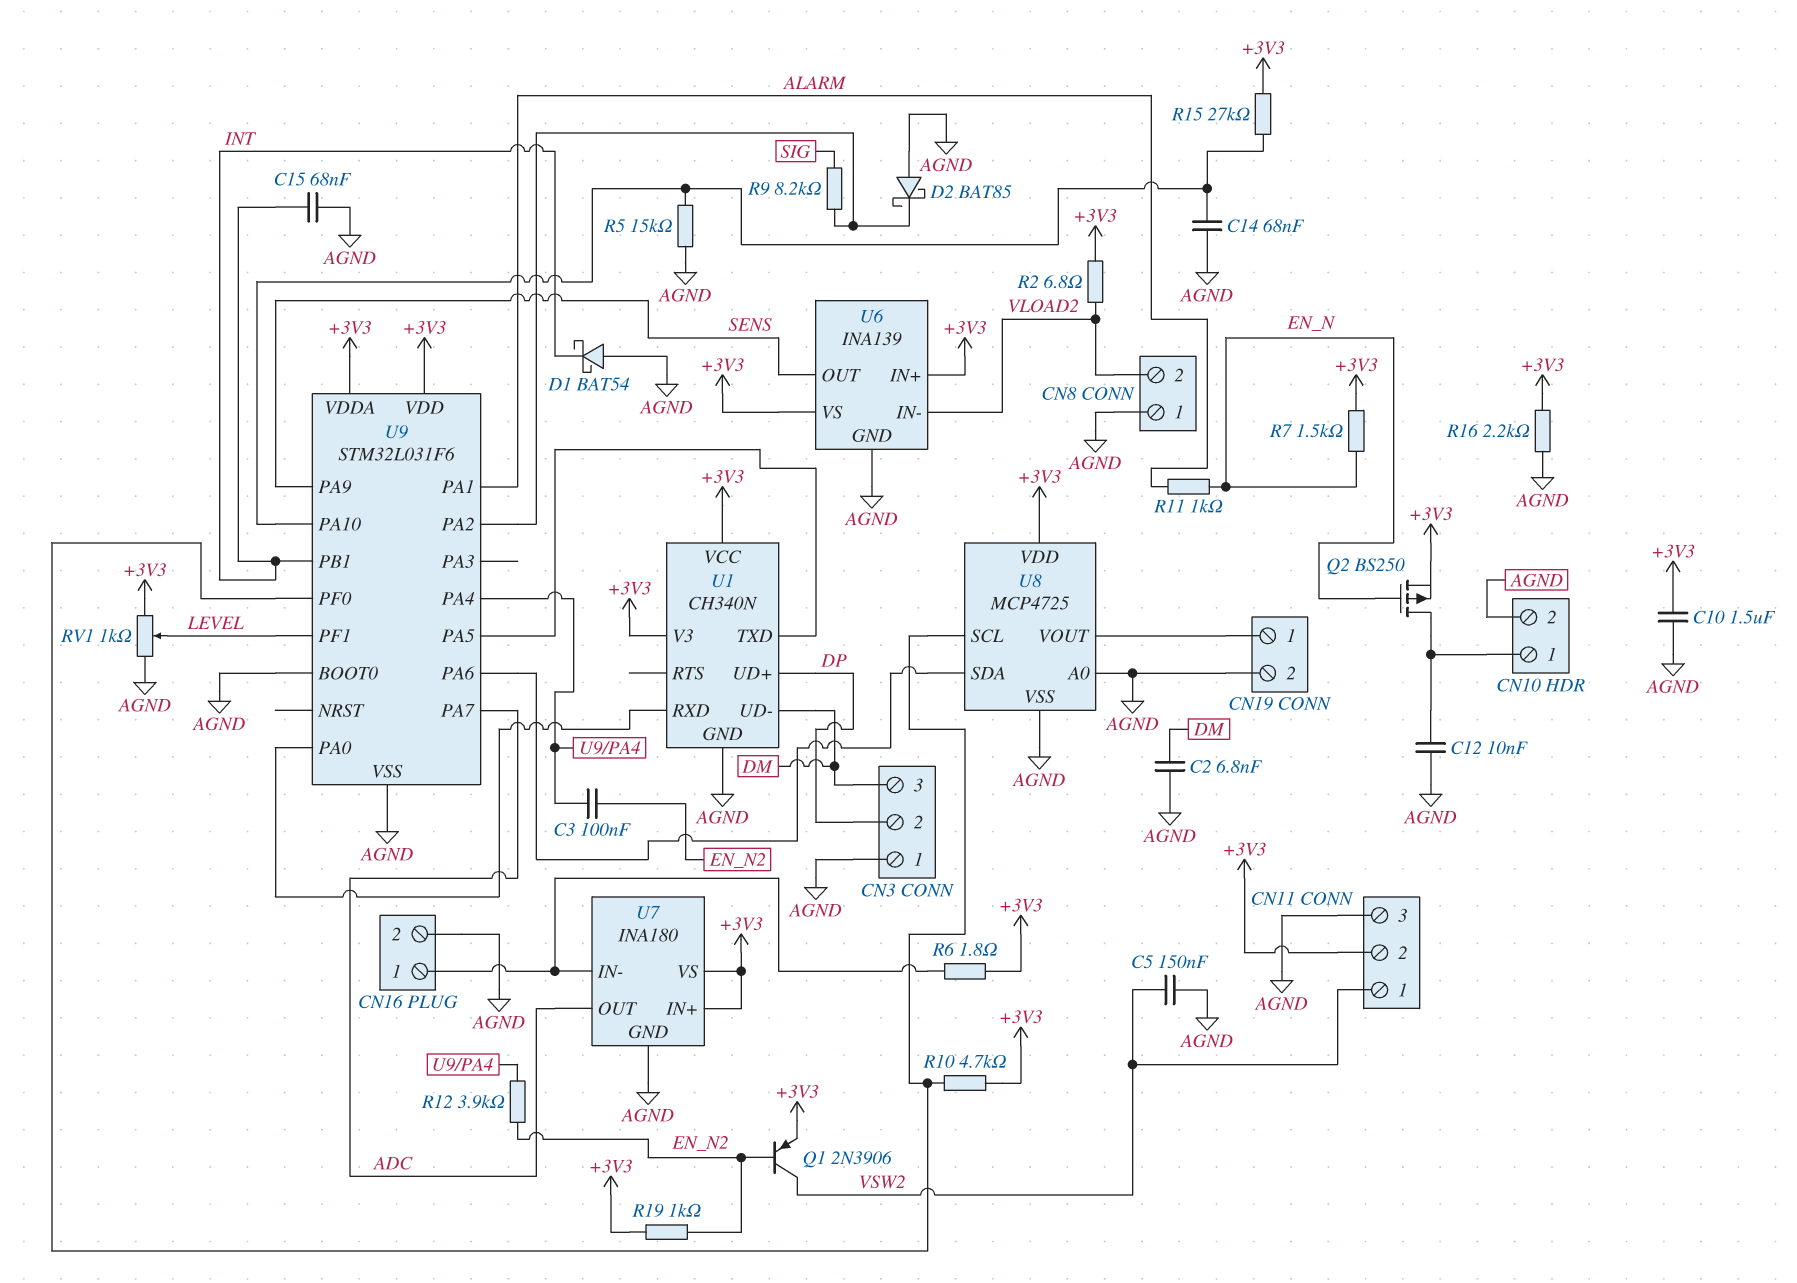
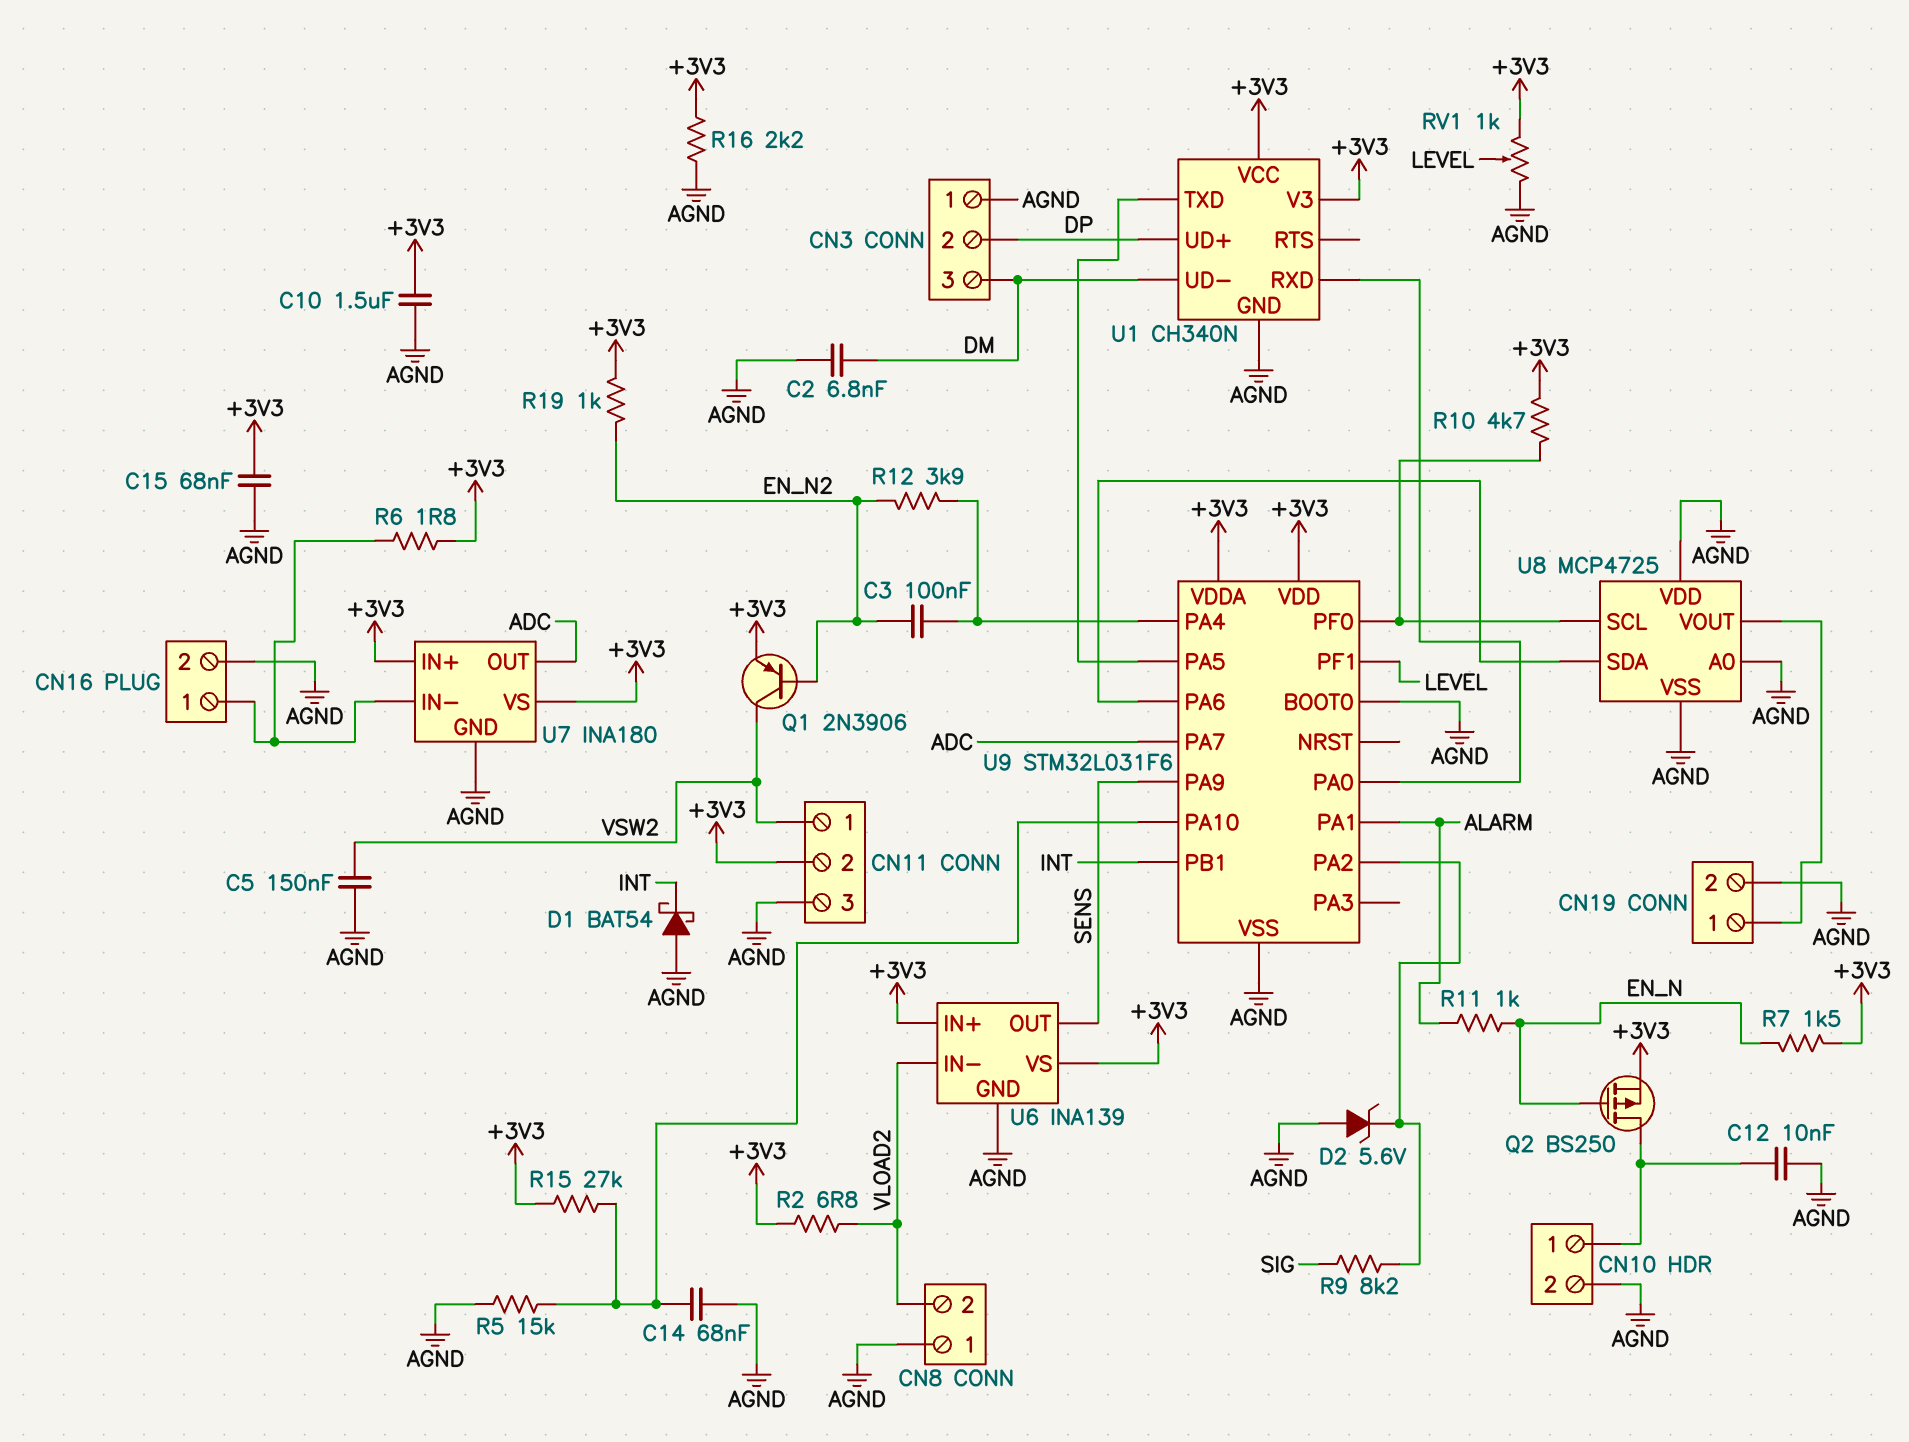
C15: 68nF (AGND, INT) -> 68nF (+3V3, AGND)
D2: schottky BAT85 (A AGND, K U9/PA2) -> zener 5.6V (A AGND, K U9/PA2)
U8 pin VDD: +3V3 -> AGND

